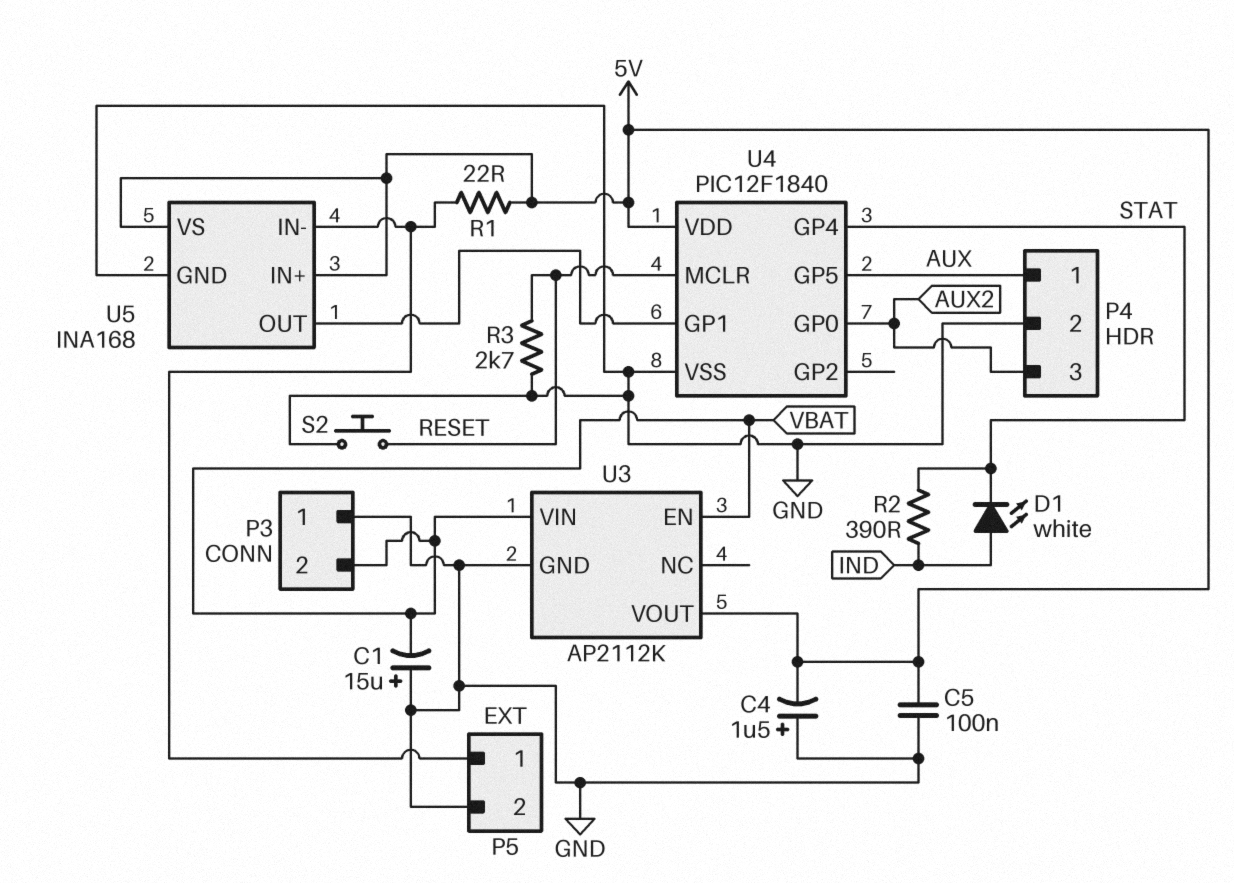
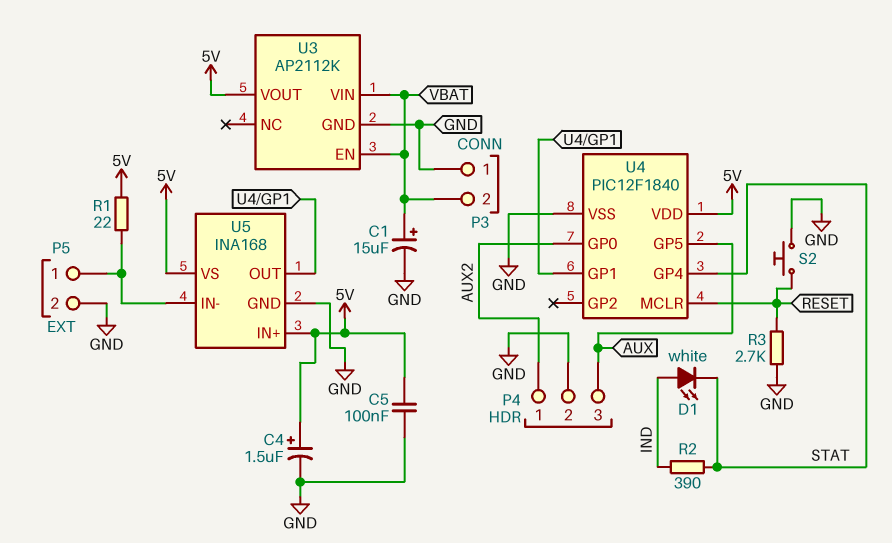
C1: 15uF (plus GND, minus VBAT) -> 15uF (plus VBAT, minus GND)
C4: 1.5uF (plus GND, minus 5V) -> 1.5uF (plus 5V, minus GND)
P4 pin 1: AUX -> AUX2
P4 pin 3: AUX2 -> AUX

